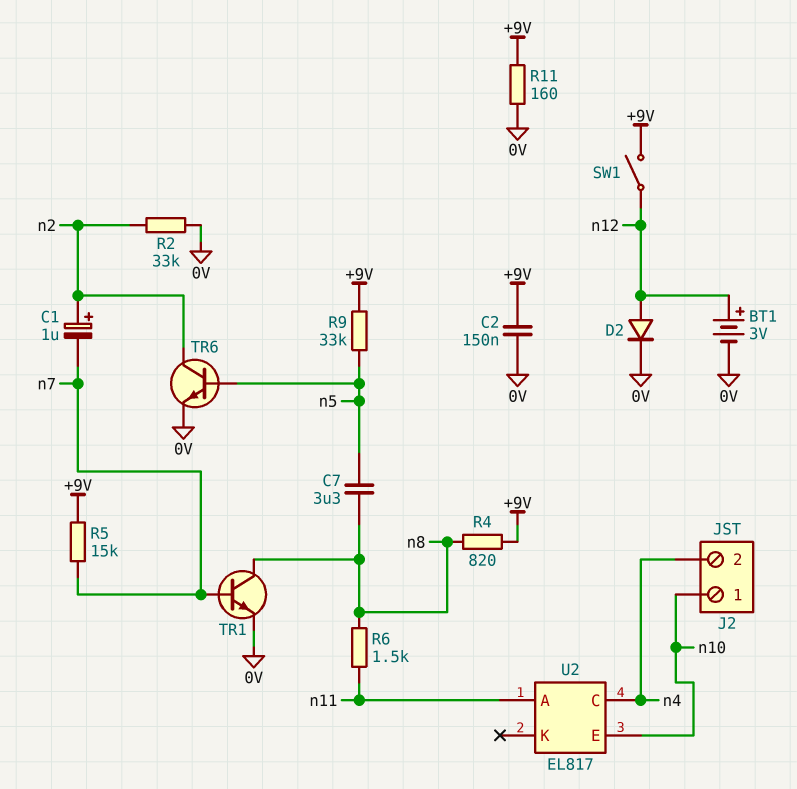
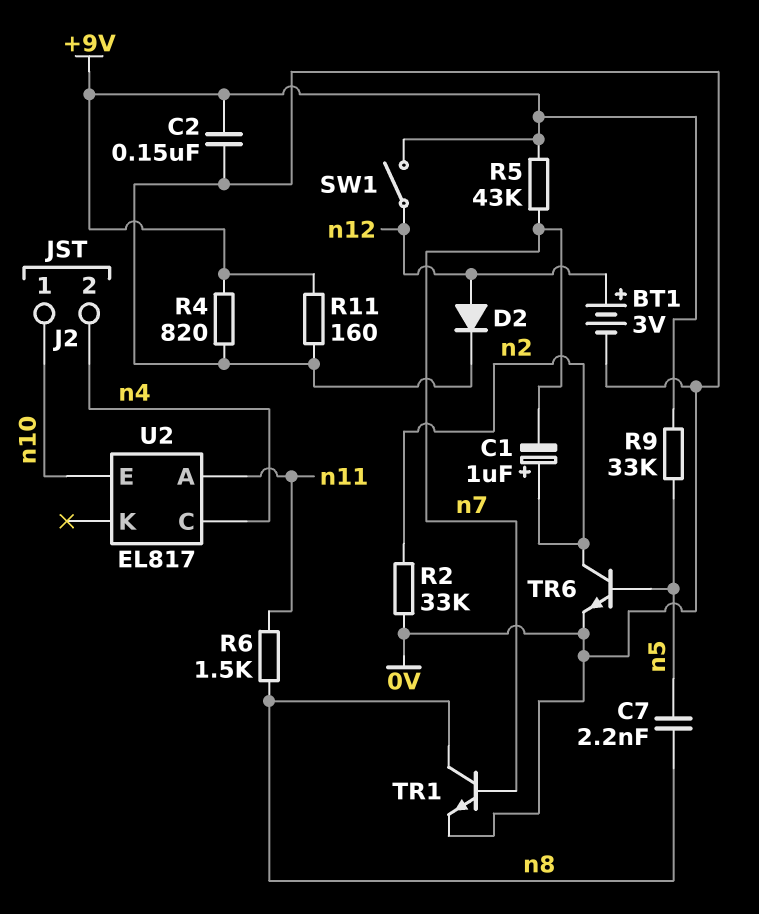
C7: 3.3uF (n5, n8) -> 2.2nF (n5, n8)
R4: 820 (+9V, n8) -> 820 (+9V, 0V)
R5: 15k (+9V, n7) -> 43k (+9V, n7)

